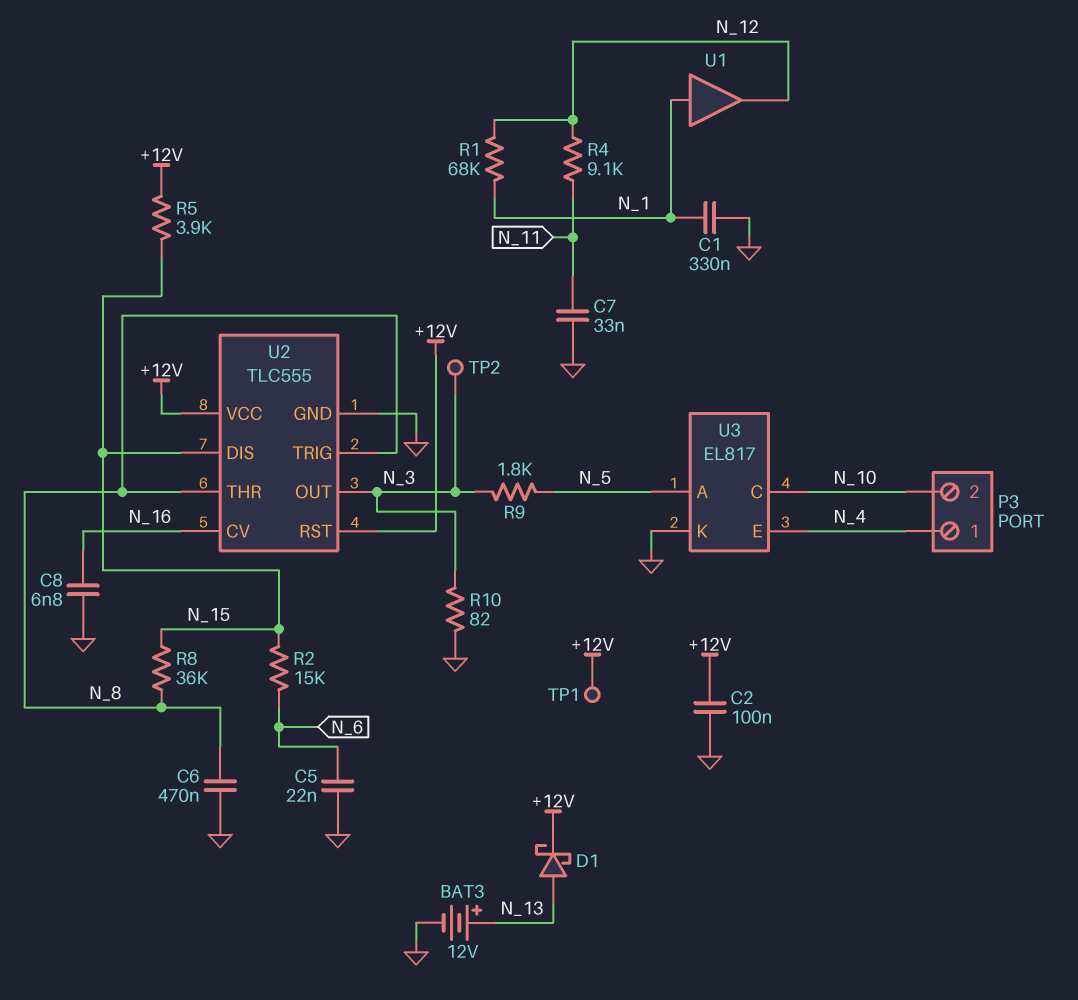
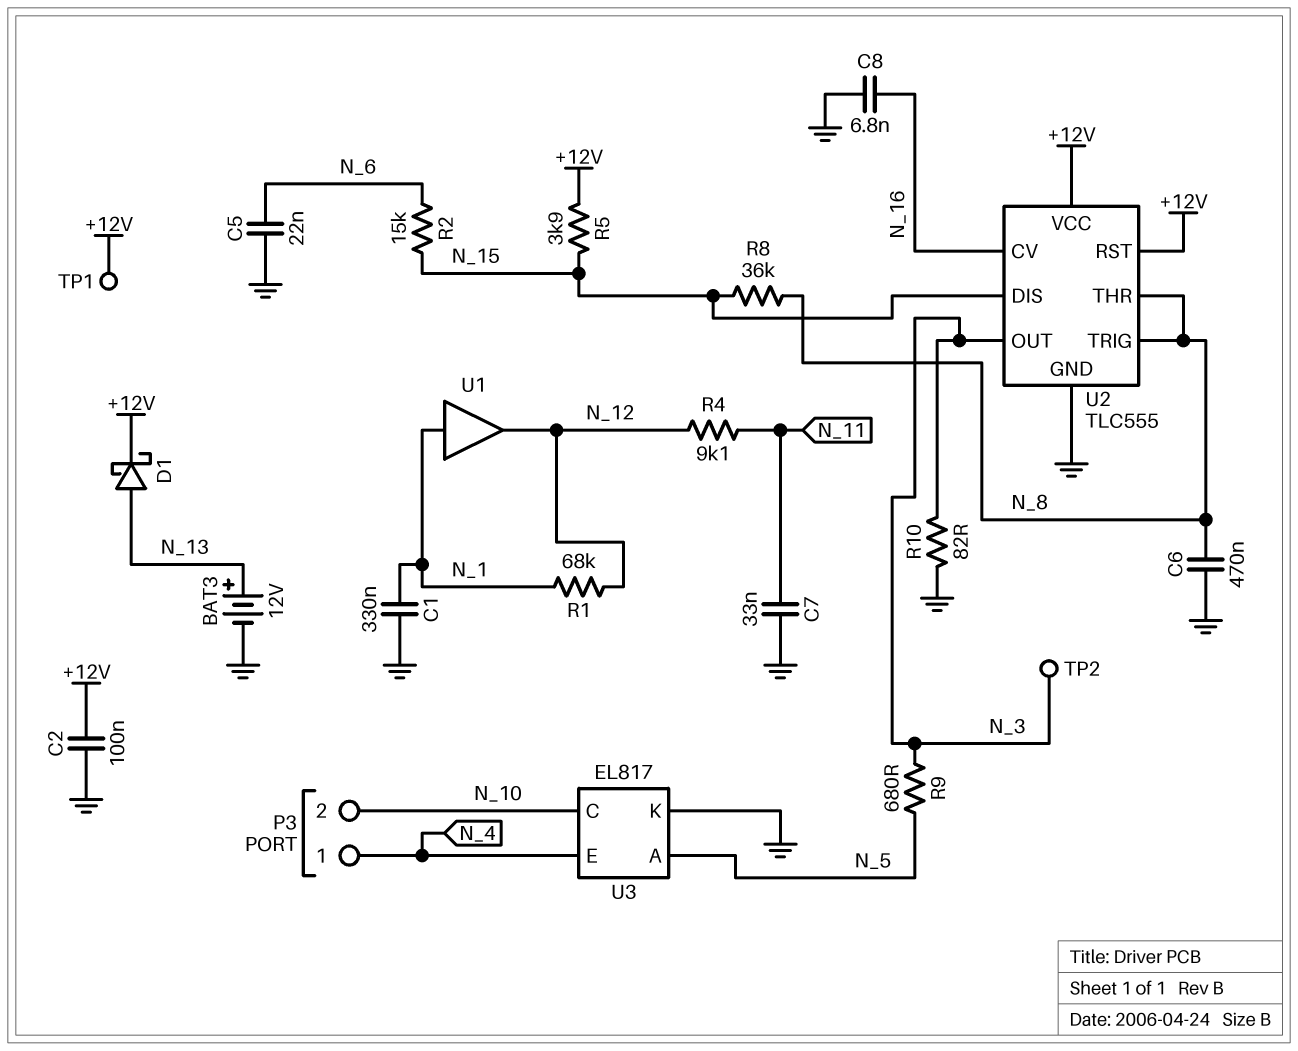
R9: 1.8k (N_3, N_5) -> 680 (N_3, N_5)

